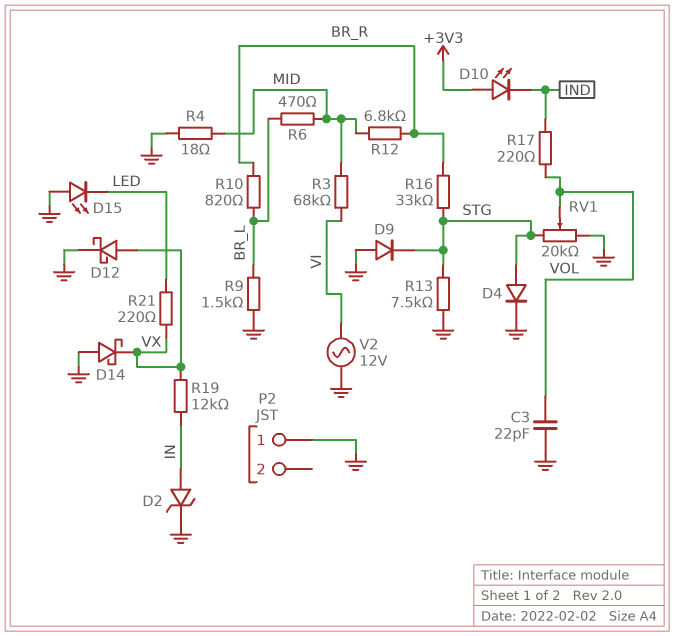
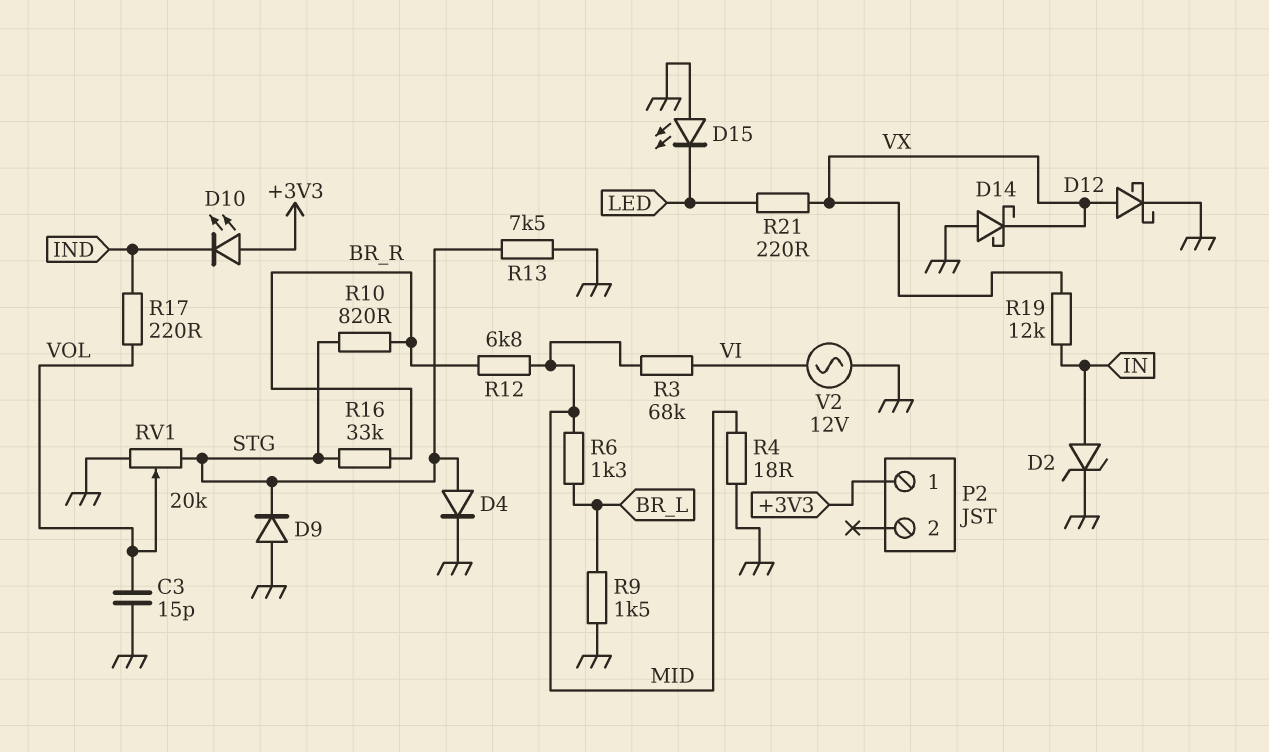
C3: 22pF (GND, VOL) -> 15pF (GND, VOL)
P2 pin 1: GND -> +3V3
R6: 470 (BR_L, MID) -> 1.3k (BR_L, MID)
R10: 820 (BR_L, BR_R) -> 820 (BR_R, STG)

